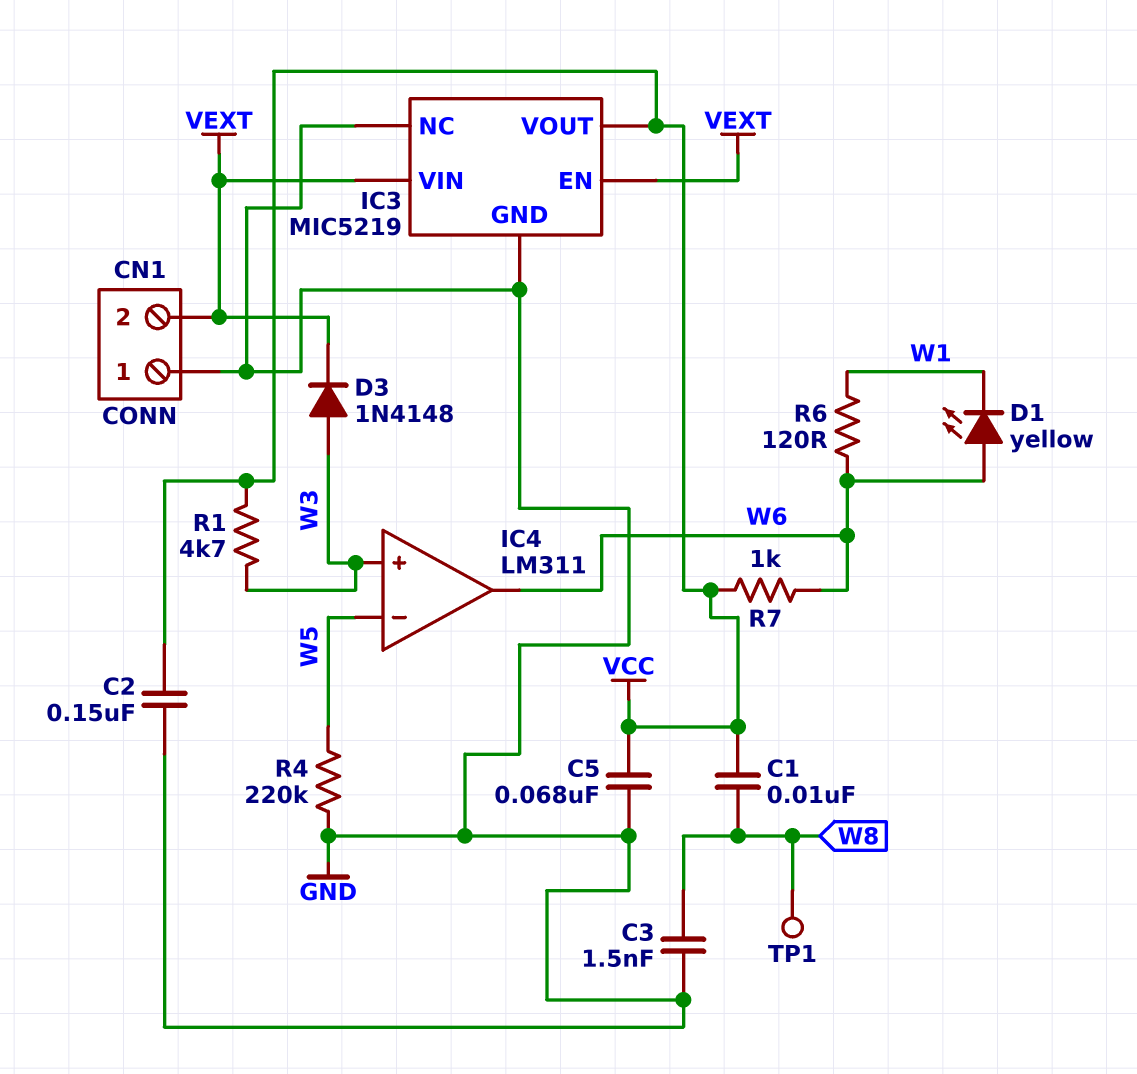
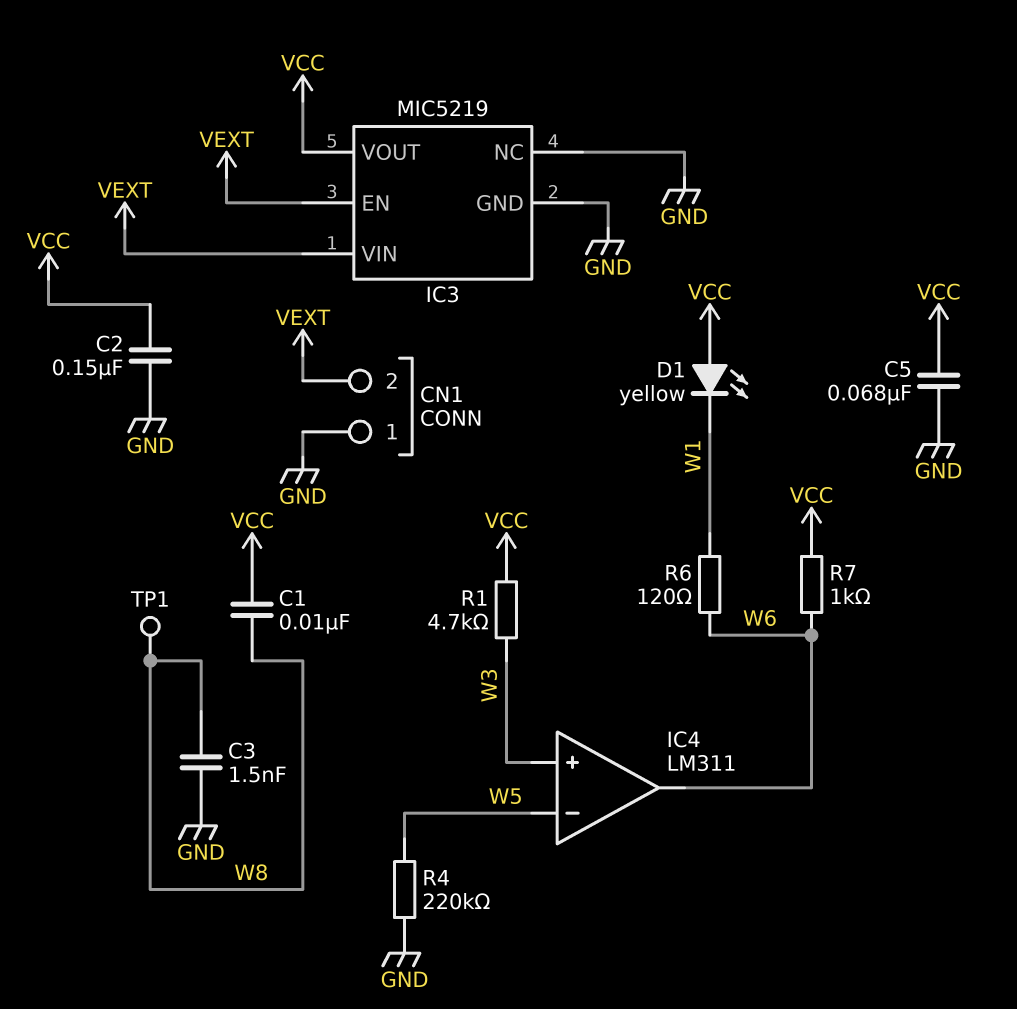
D1: LED yellow (A W6, K W1) -> LED yellow (A VCC, K W1)
D3: diode 1N4148 (A W3, K VEXT) -> none

